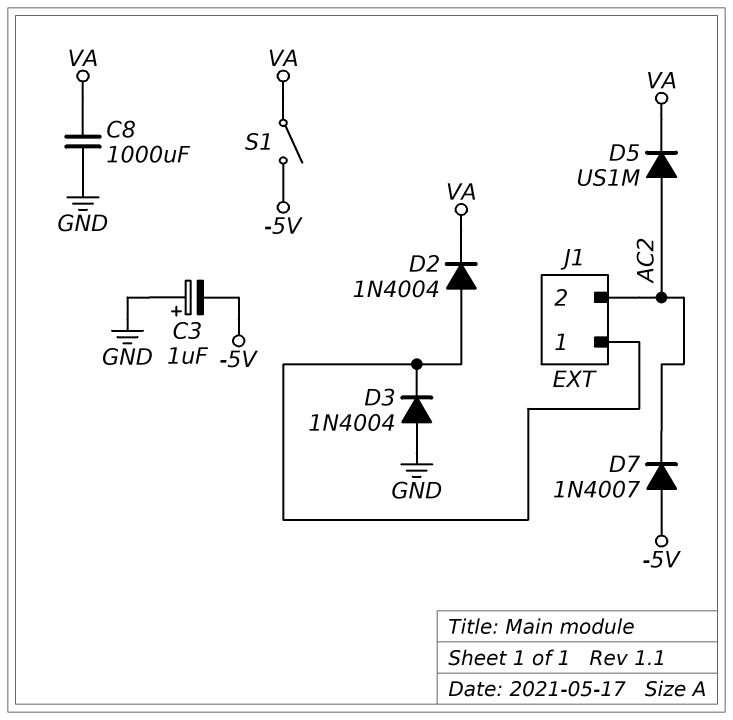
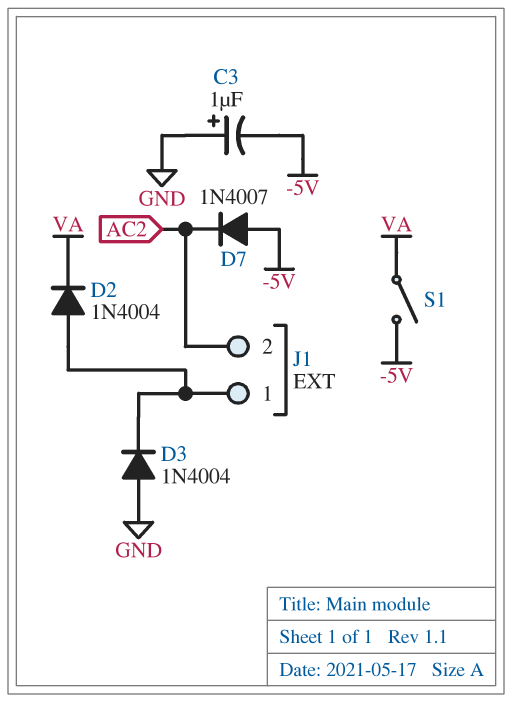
C8: 1000uF (GND, VA) -> none
D5: diode US1M (A AC2, K VA) -> none

